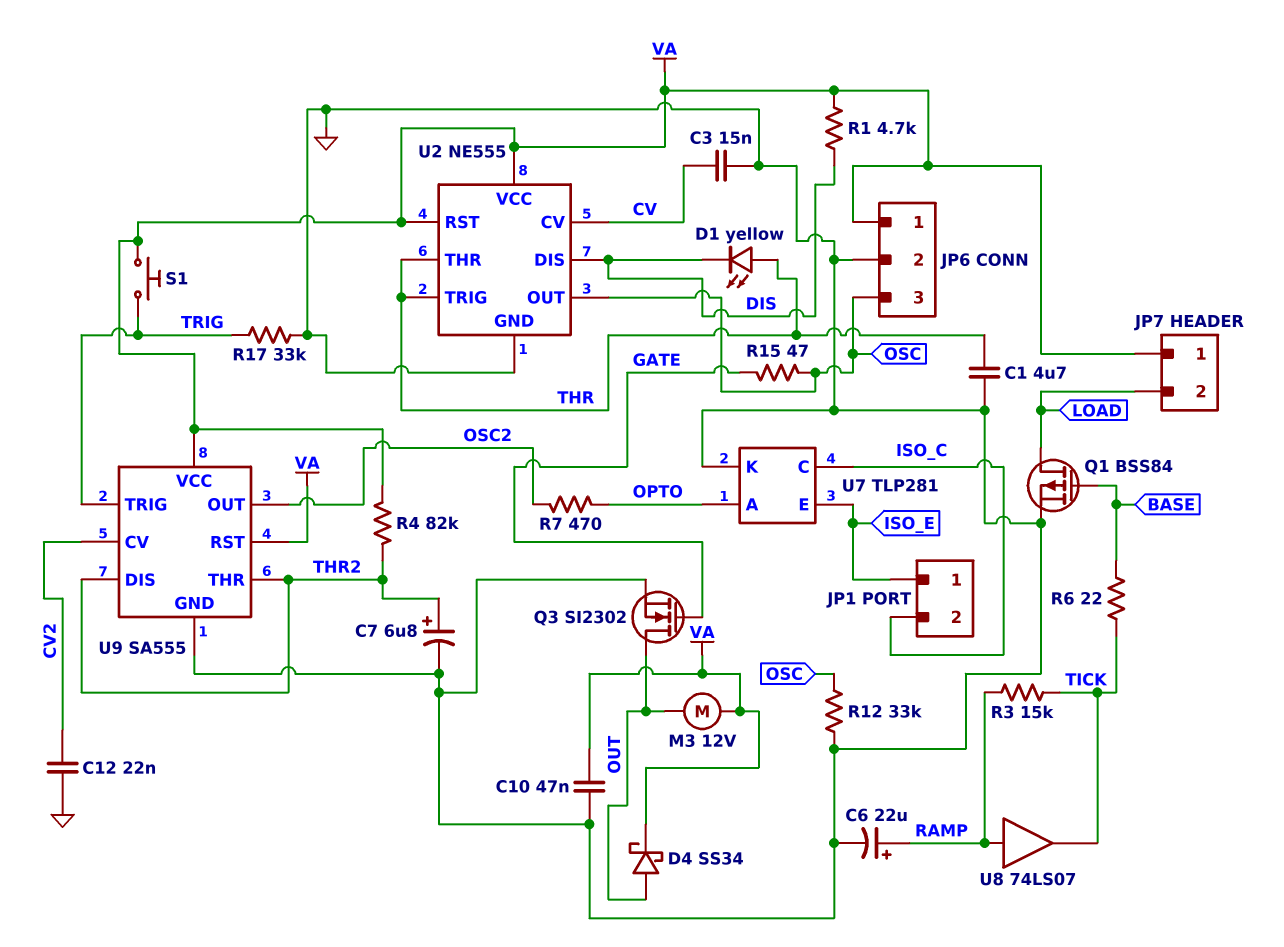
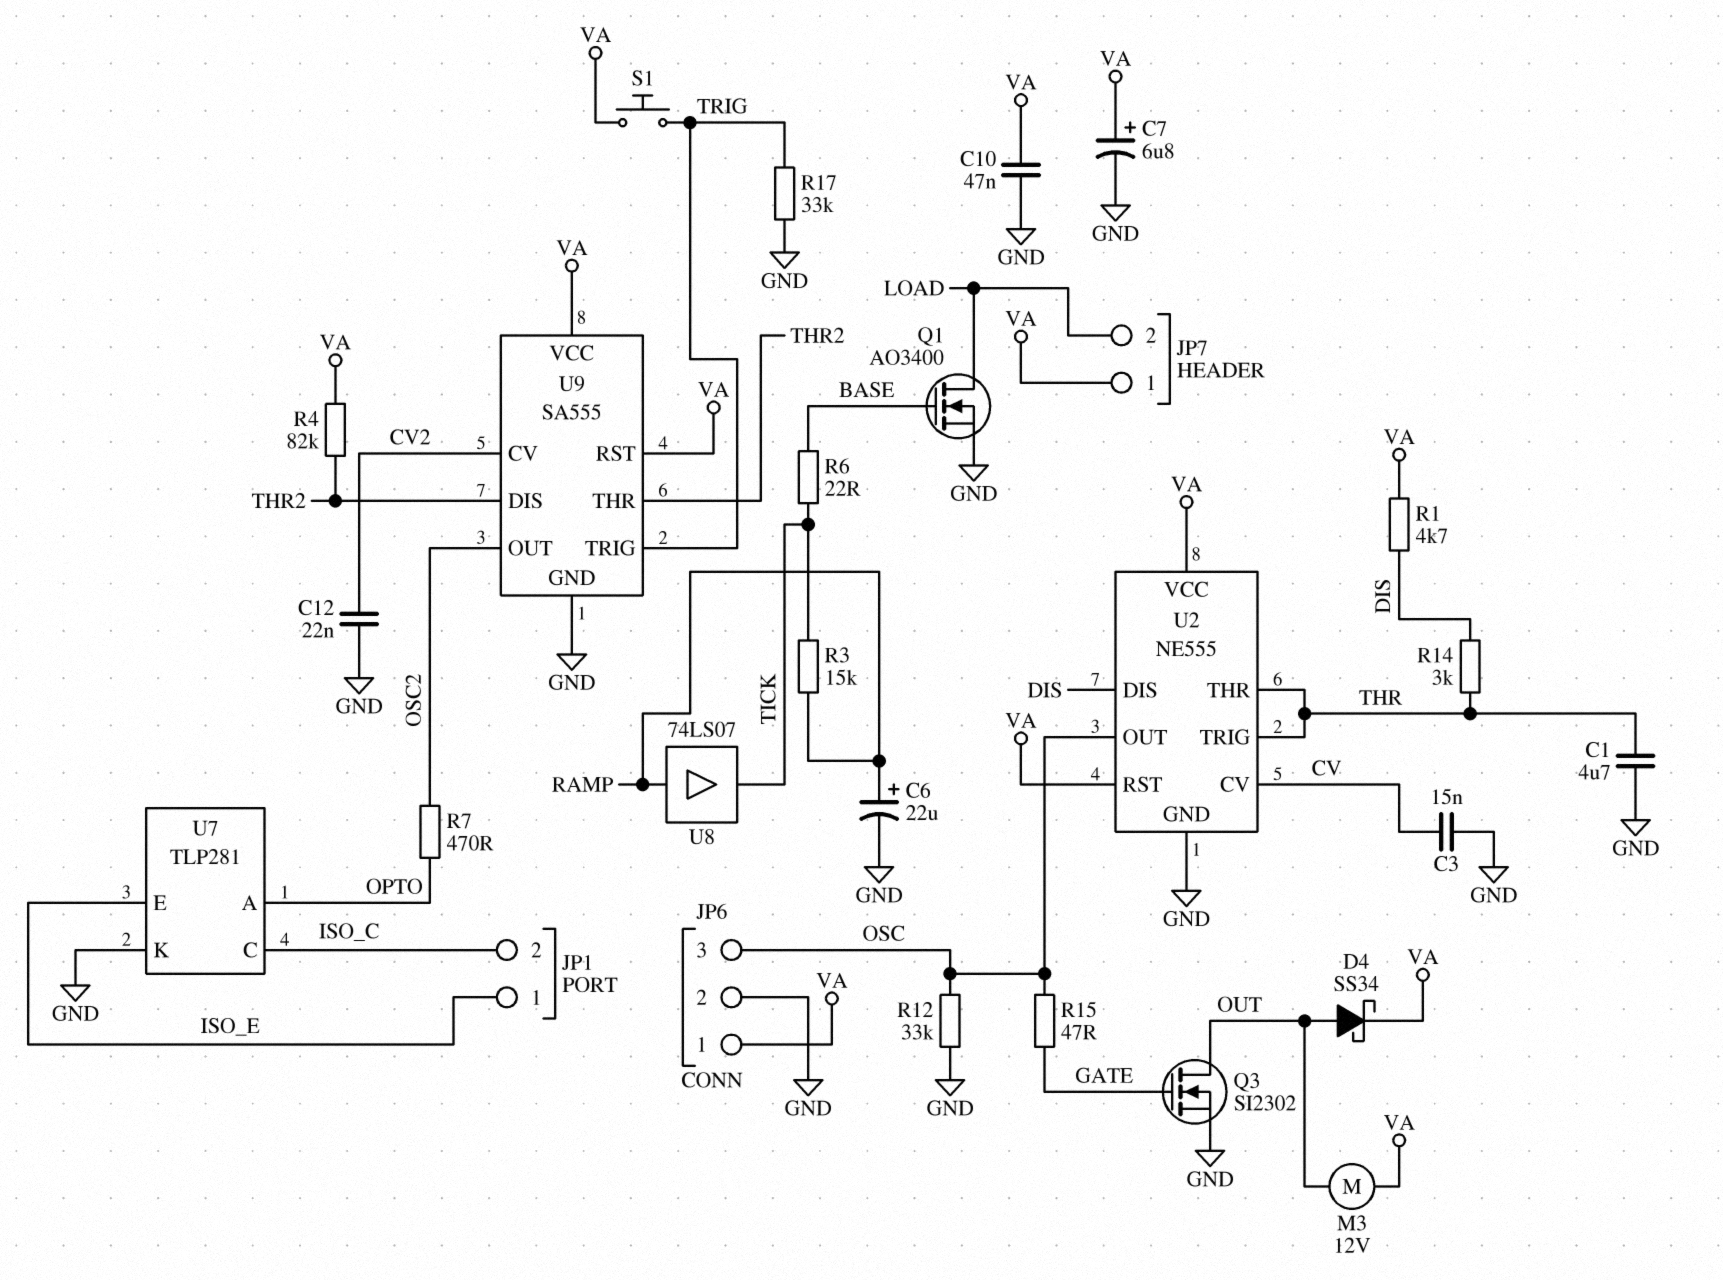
C7: 6.8uF (plus THR2, minus GND) -> 6.8uF (plus VA, minus GND)
D1: LED yellow (A THR, K DIS) -> none
Q1: PMOS BSS84 (G BASE, D LOAD, S GND) -> NMOS AO3400 (G BASE, D LOAD, S GND)
R14: none -> 3k (DIS, THR)

